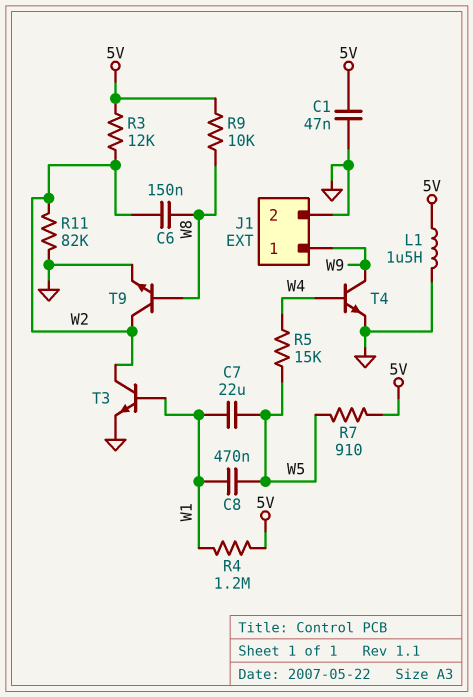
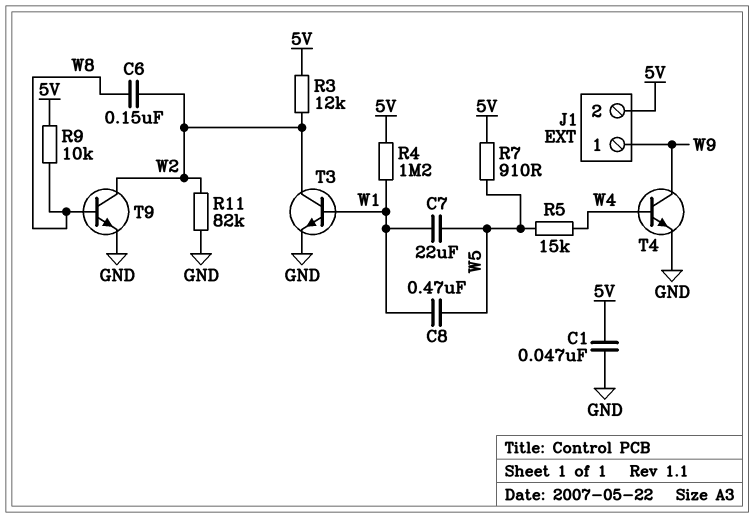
J1 pin 2: GND -> 5V
L1: 1.5uH (5V, GND) -> none

